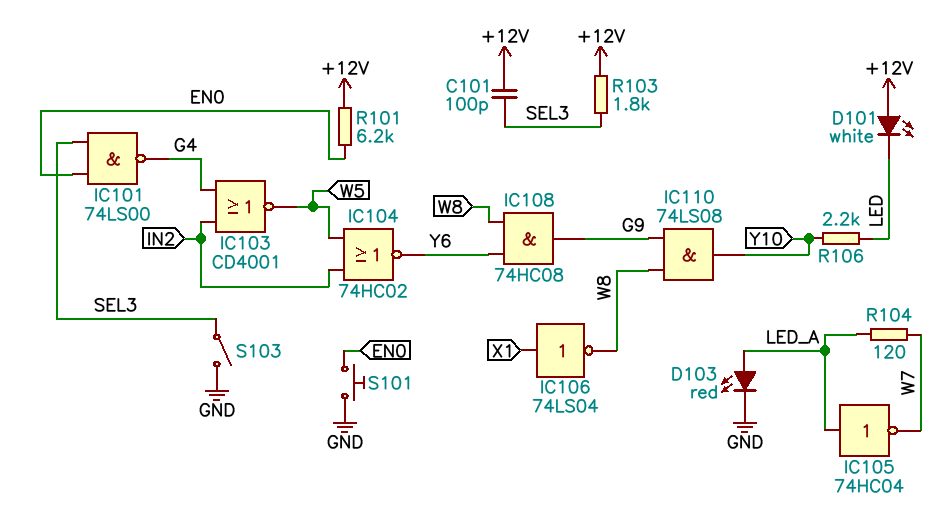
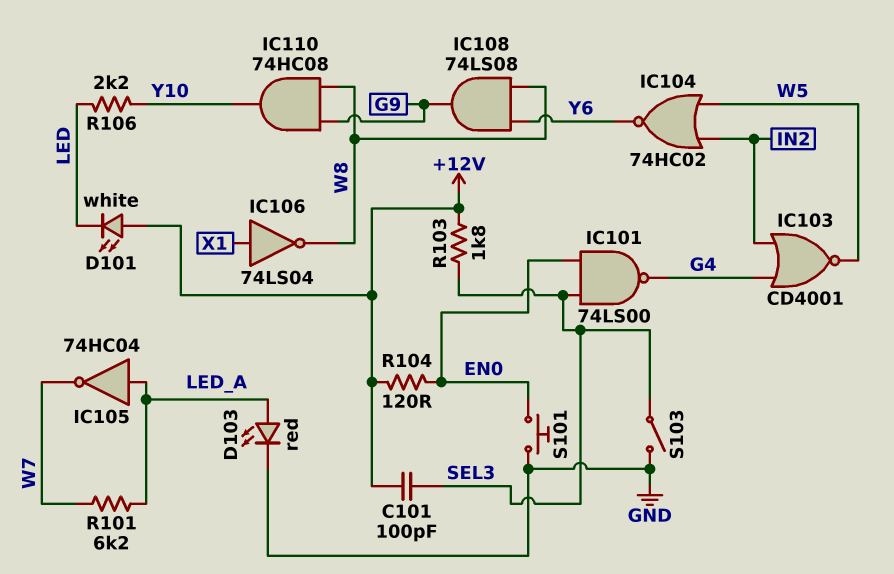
IC108: AND 74HC08 (in W8, in Y6, out G9) -> AND 74LS08 (in W8, in Y6, out G9)
IC110: AND 74LS08 (in G9, in W8, out Y10) -> AND 74HC08 (in G9, in W8, out Y10)
R101: 6.2k (+12V, EN0) -> 6.2k (LED_A, W7)
R104: 120 (LED_A, W7) -> 120 (+12V, EN0)

